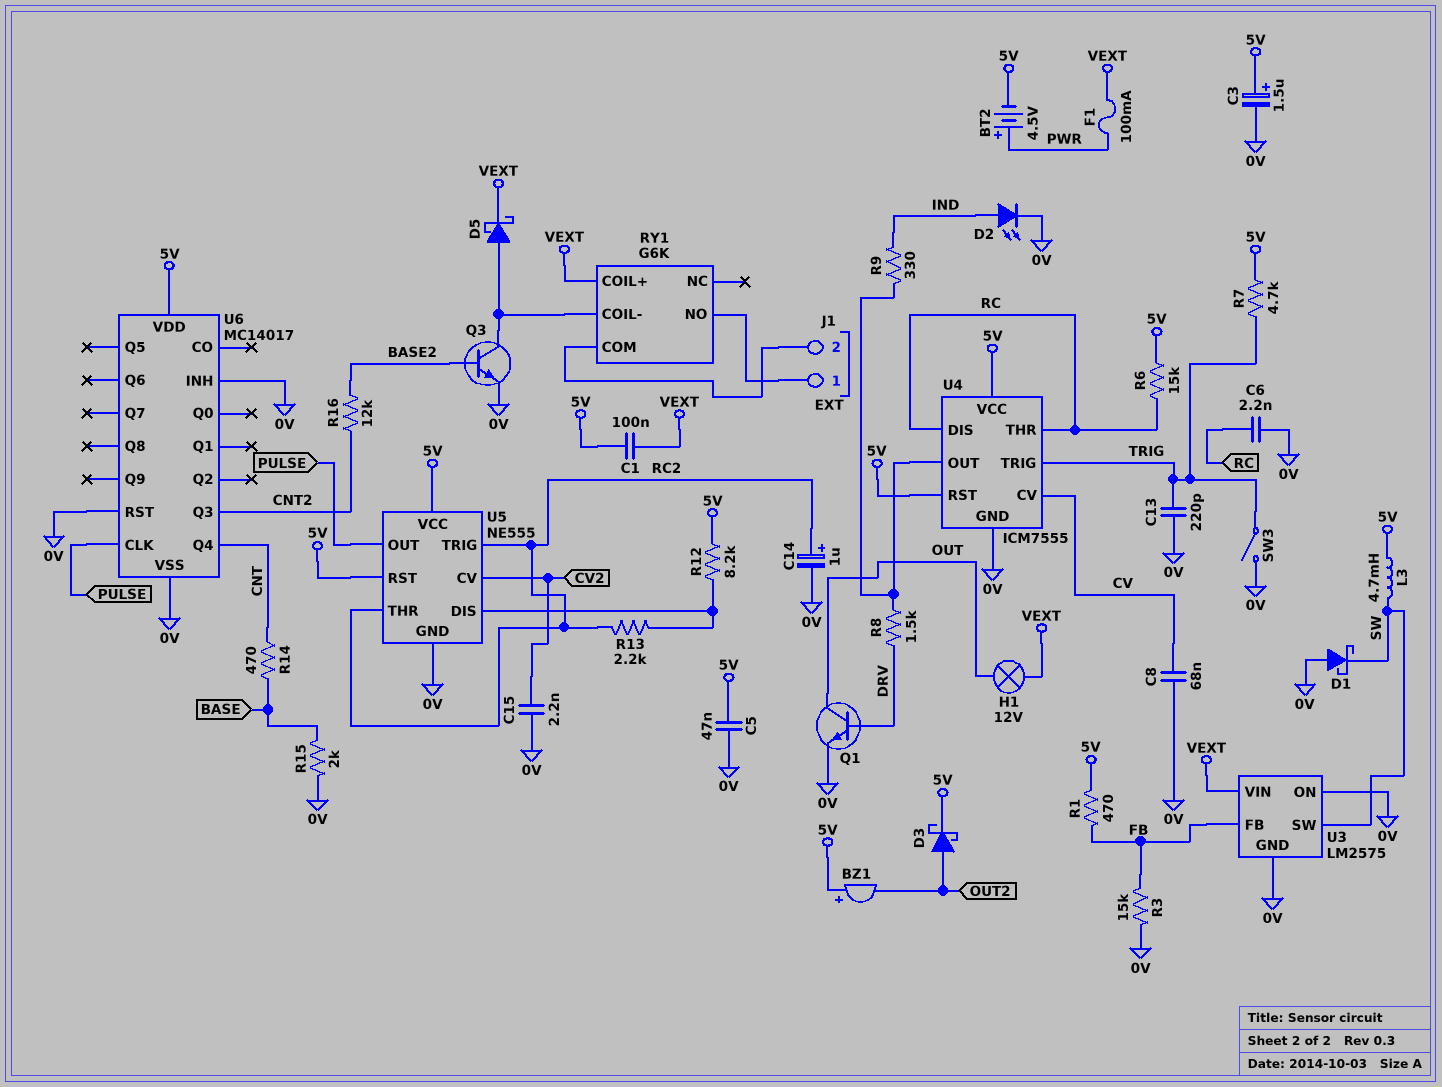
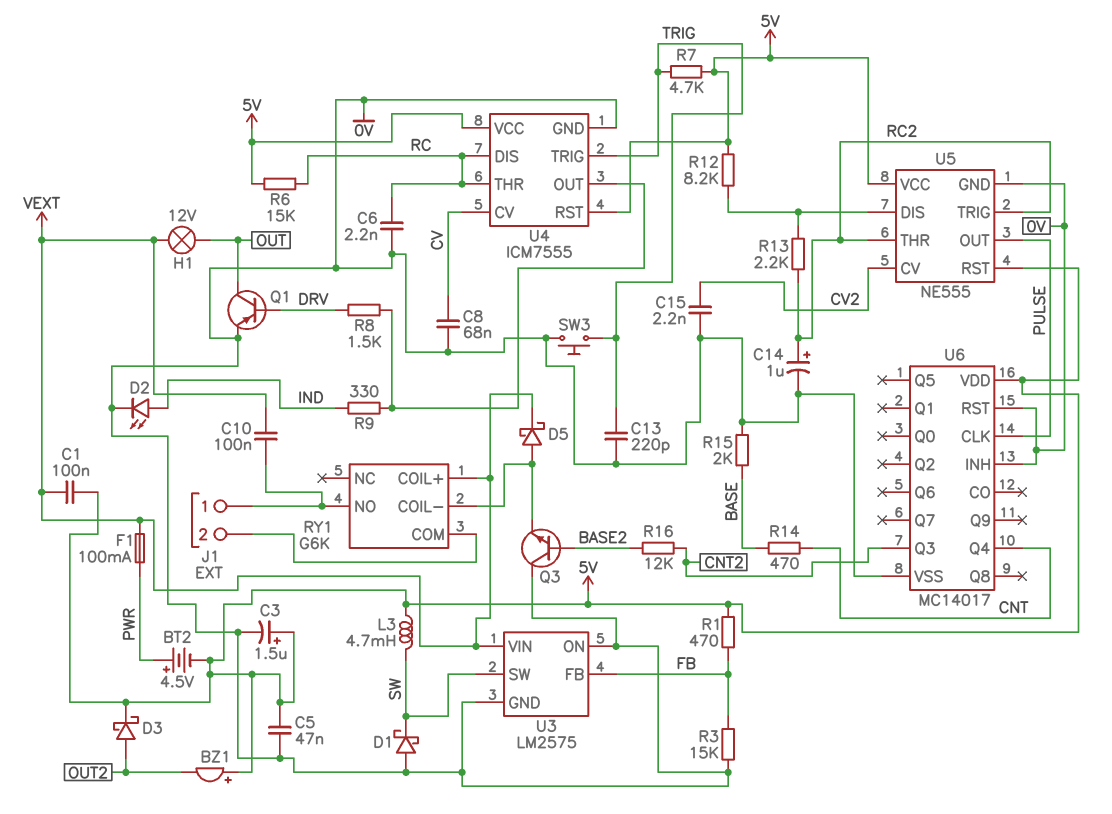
C10: none -> 100nF (J1/1, VEXT)
Q1: NPN (B DRV, C OUT, E 0V) -> PNP (B DRV, C OUT, E 0V)
Q3: NPN (B BASE2, C RY1/COIL-, E 0V) -> NPN (B BASE2, C 0V, E RY1/COIL-)
SW3: switch (0V, TRIG) -> button (0V, TRIG)

